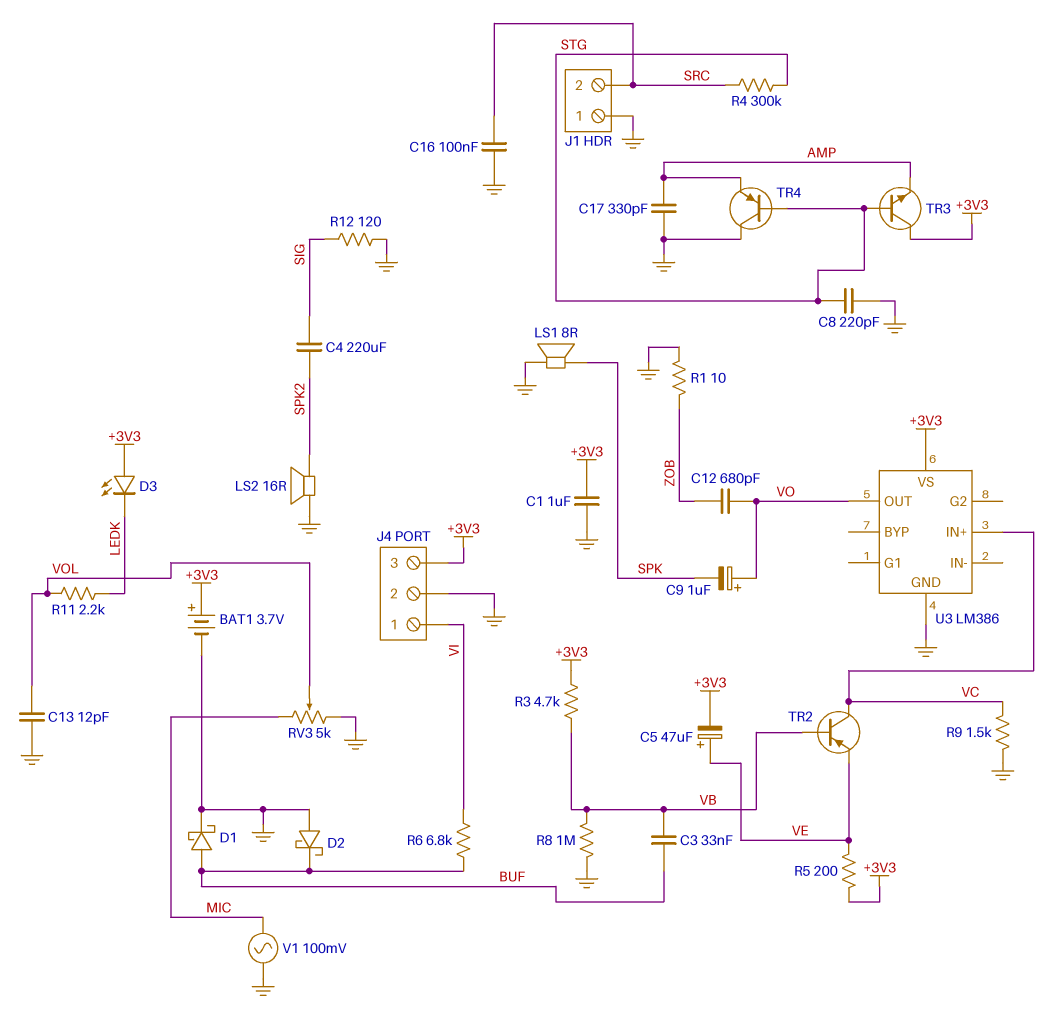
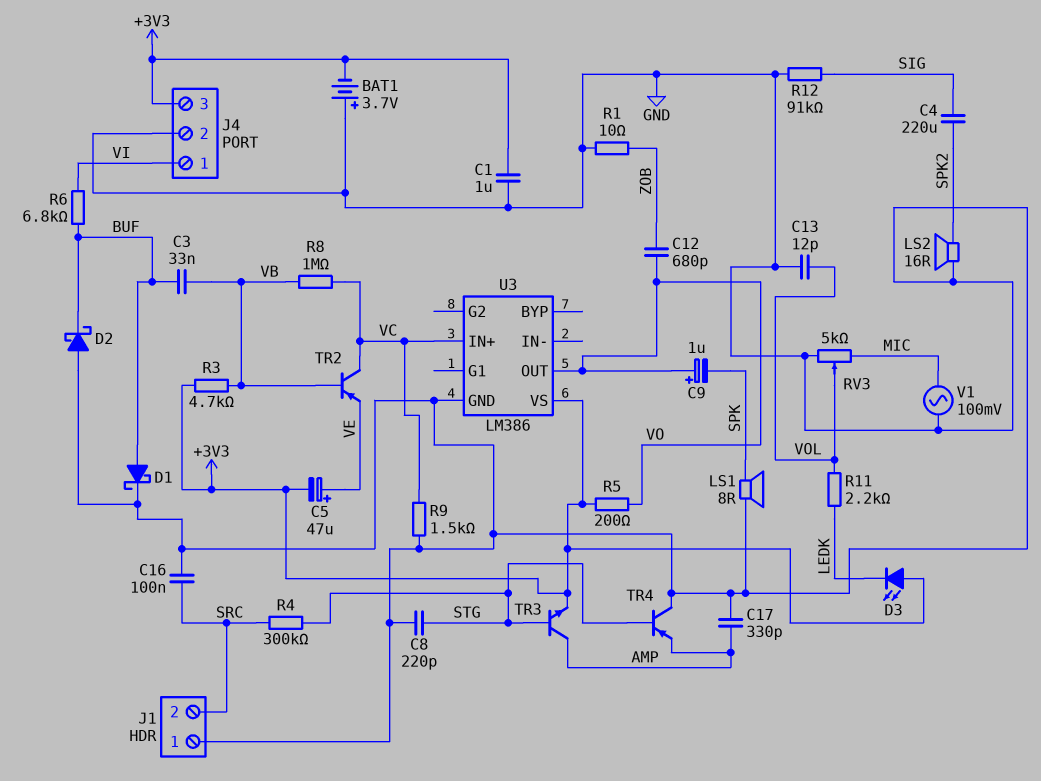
BAT1: 3.7V (plus +3V3, minus GND) -> 3.7V (plus GND, minus +3V3)
R5: 200 (+3V3, VE) -> 200 (+3V3, VO)
R8: 1M (GND, VB) -> 1M (VB, VC)
R12: 120 (GND, SIG) -> 91k (GND, SIG)
TR3: NPN (B STG, C +3V3, E AMP) -> NPN (B STG, C AMP, E +3V3)

